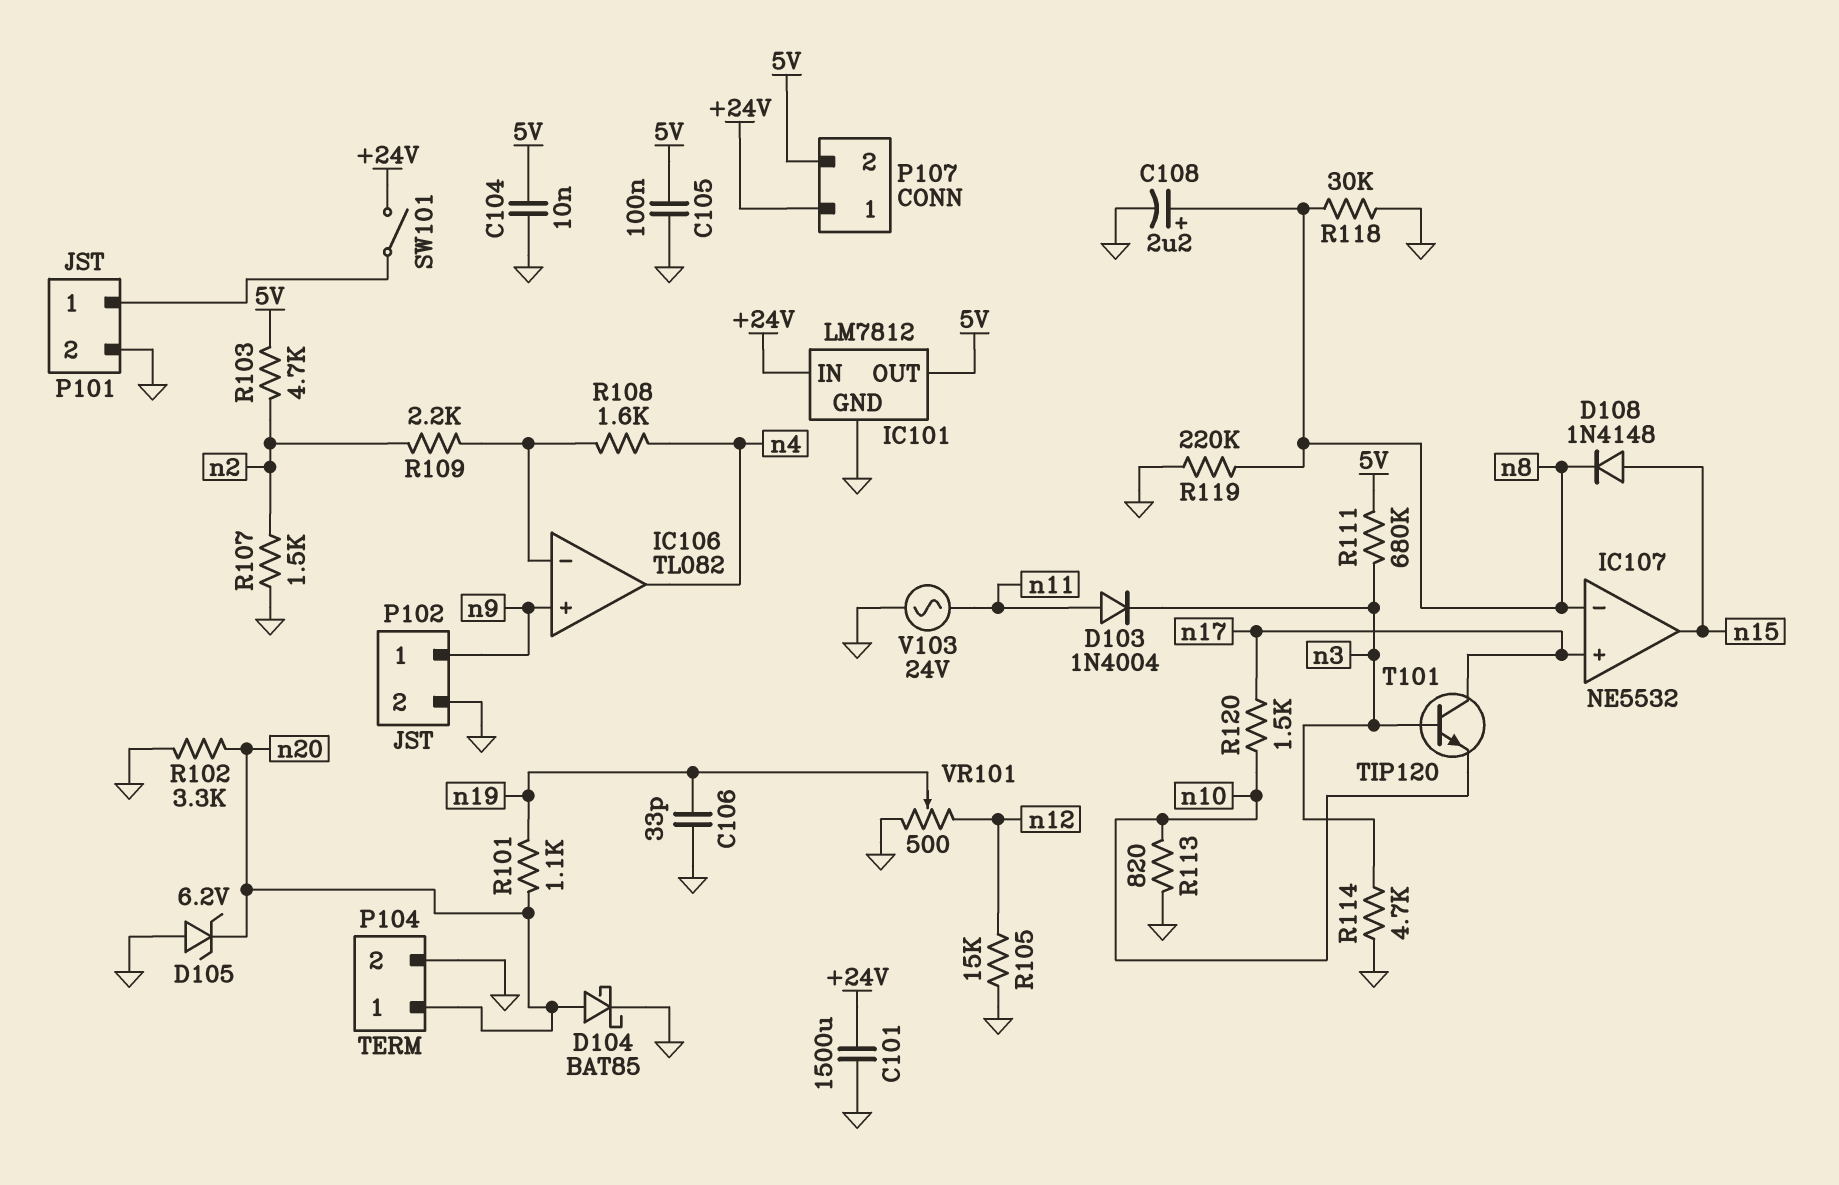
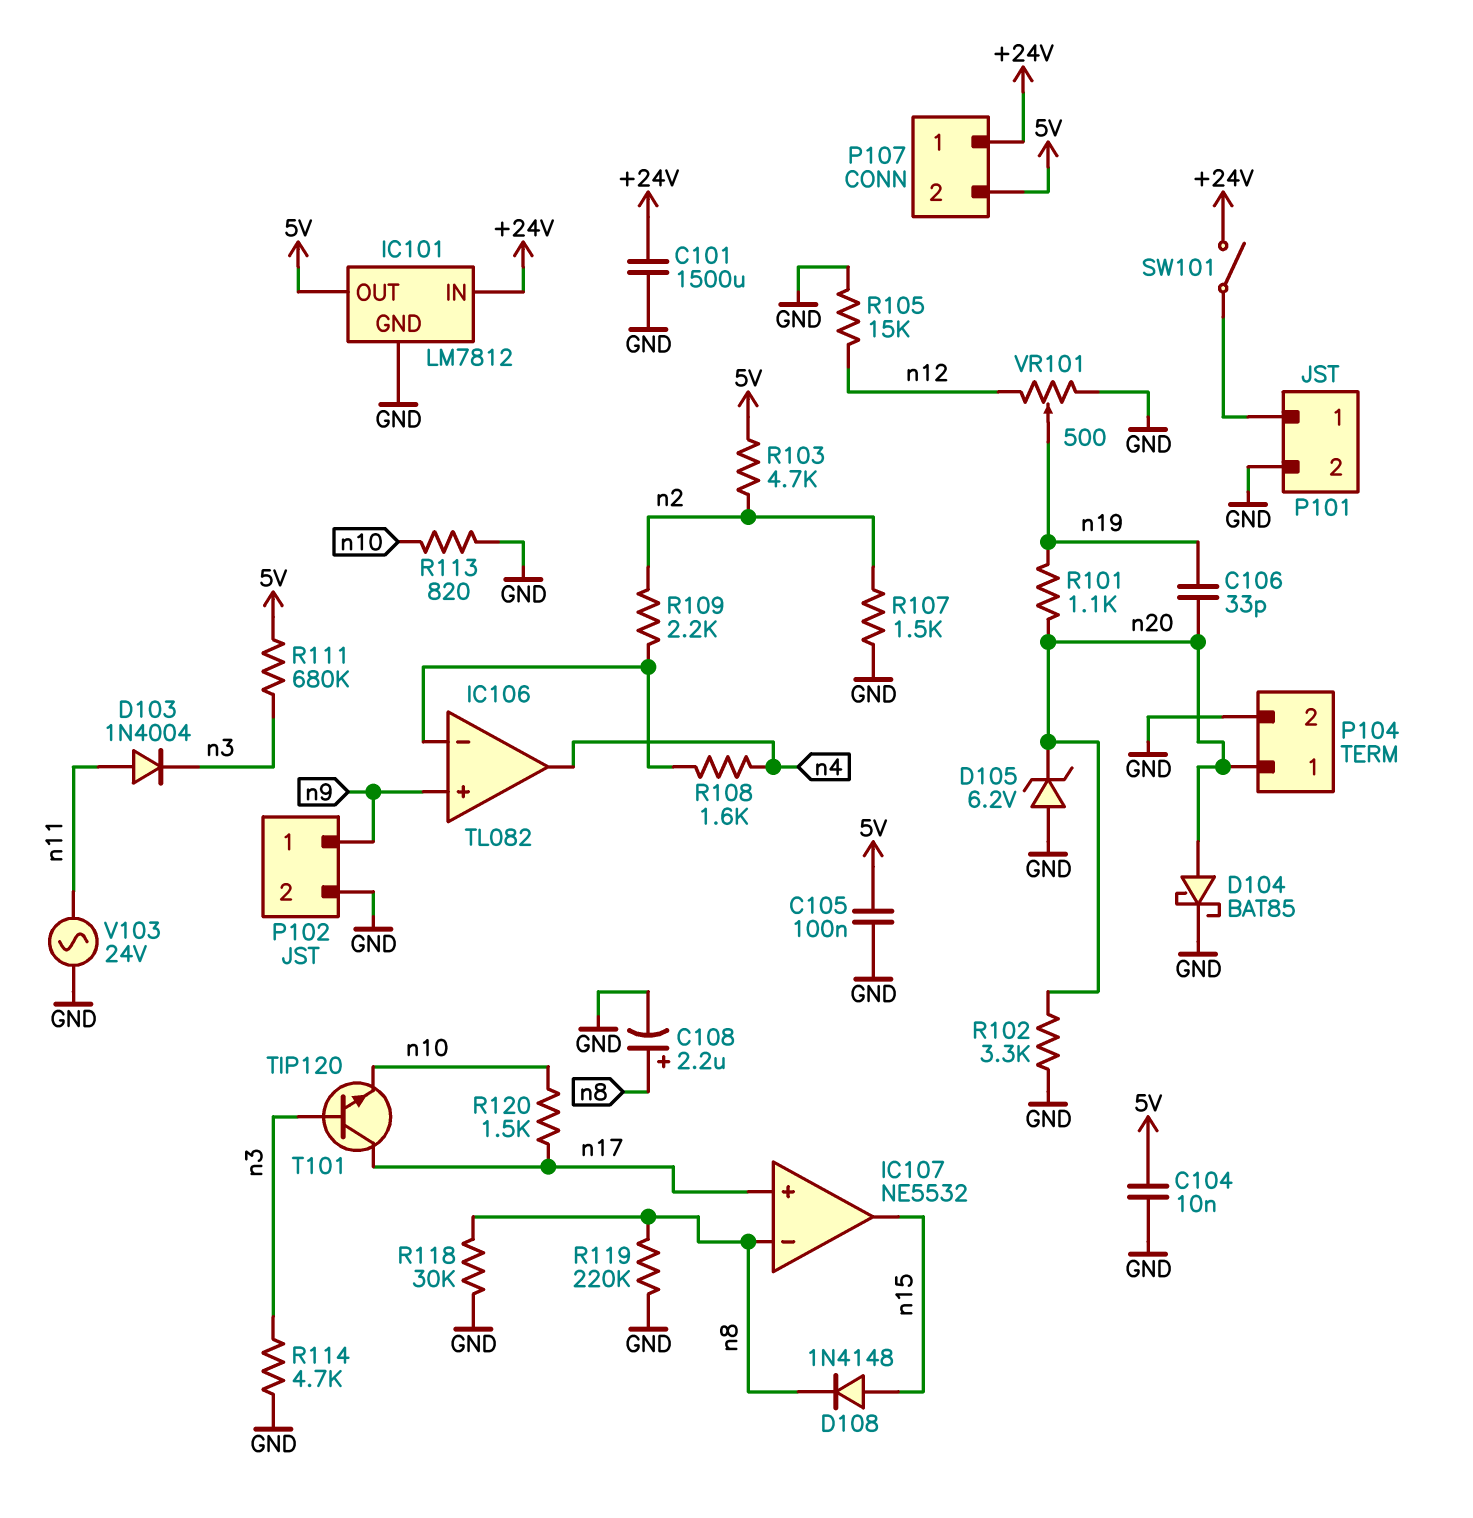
C106: 33pF (GND, n19) -> 33pF (n19, n20)

